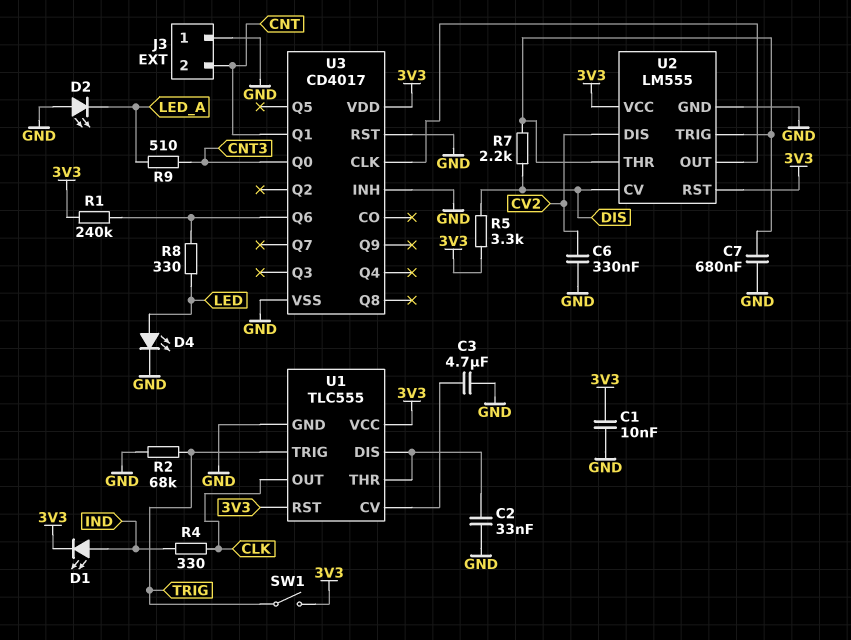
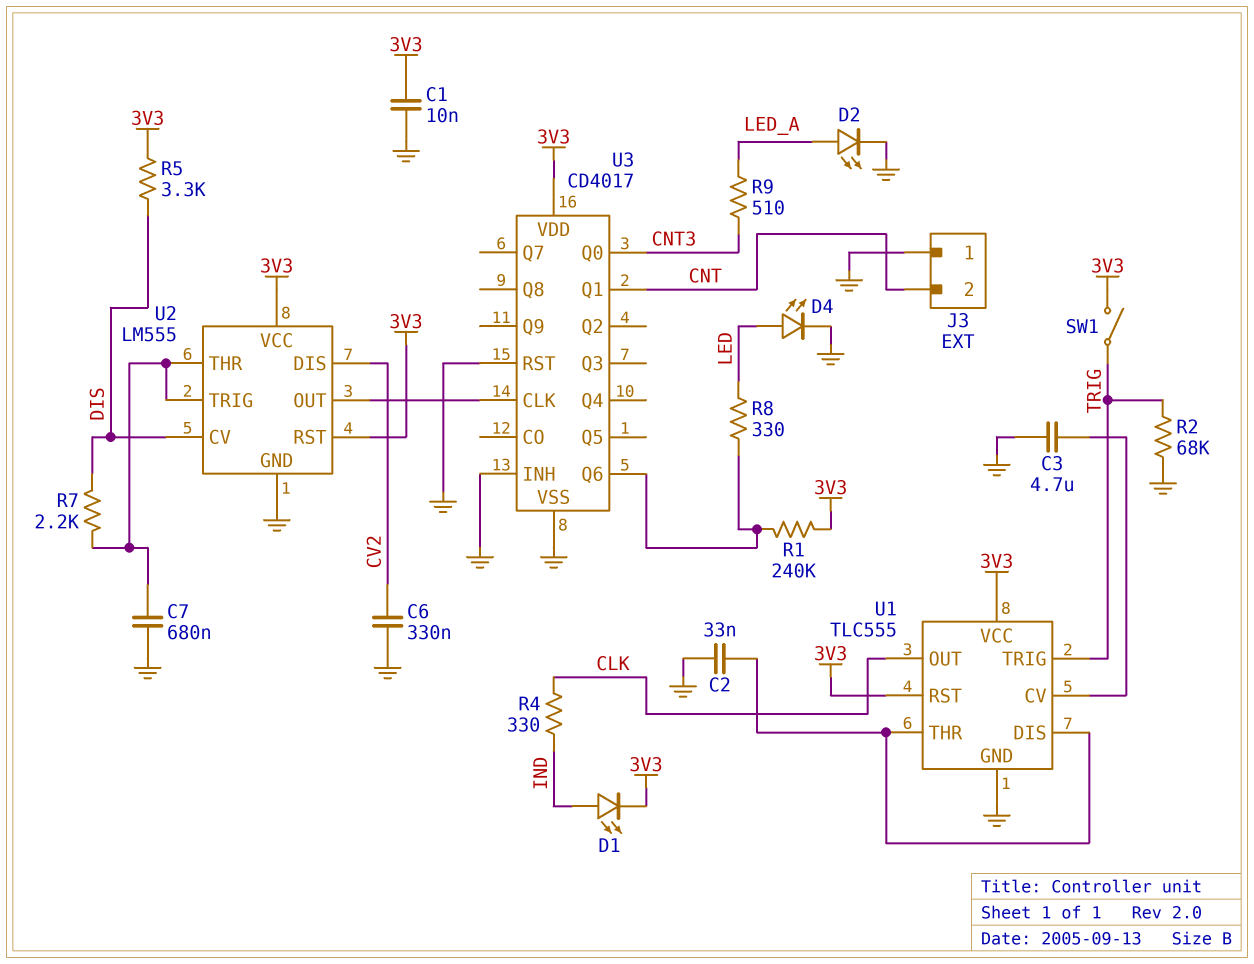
D2: LED (A GND, K LED_A) -> LED (A LED_A, K GND)

